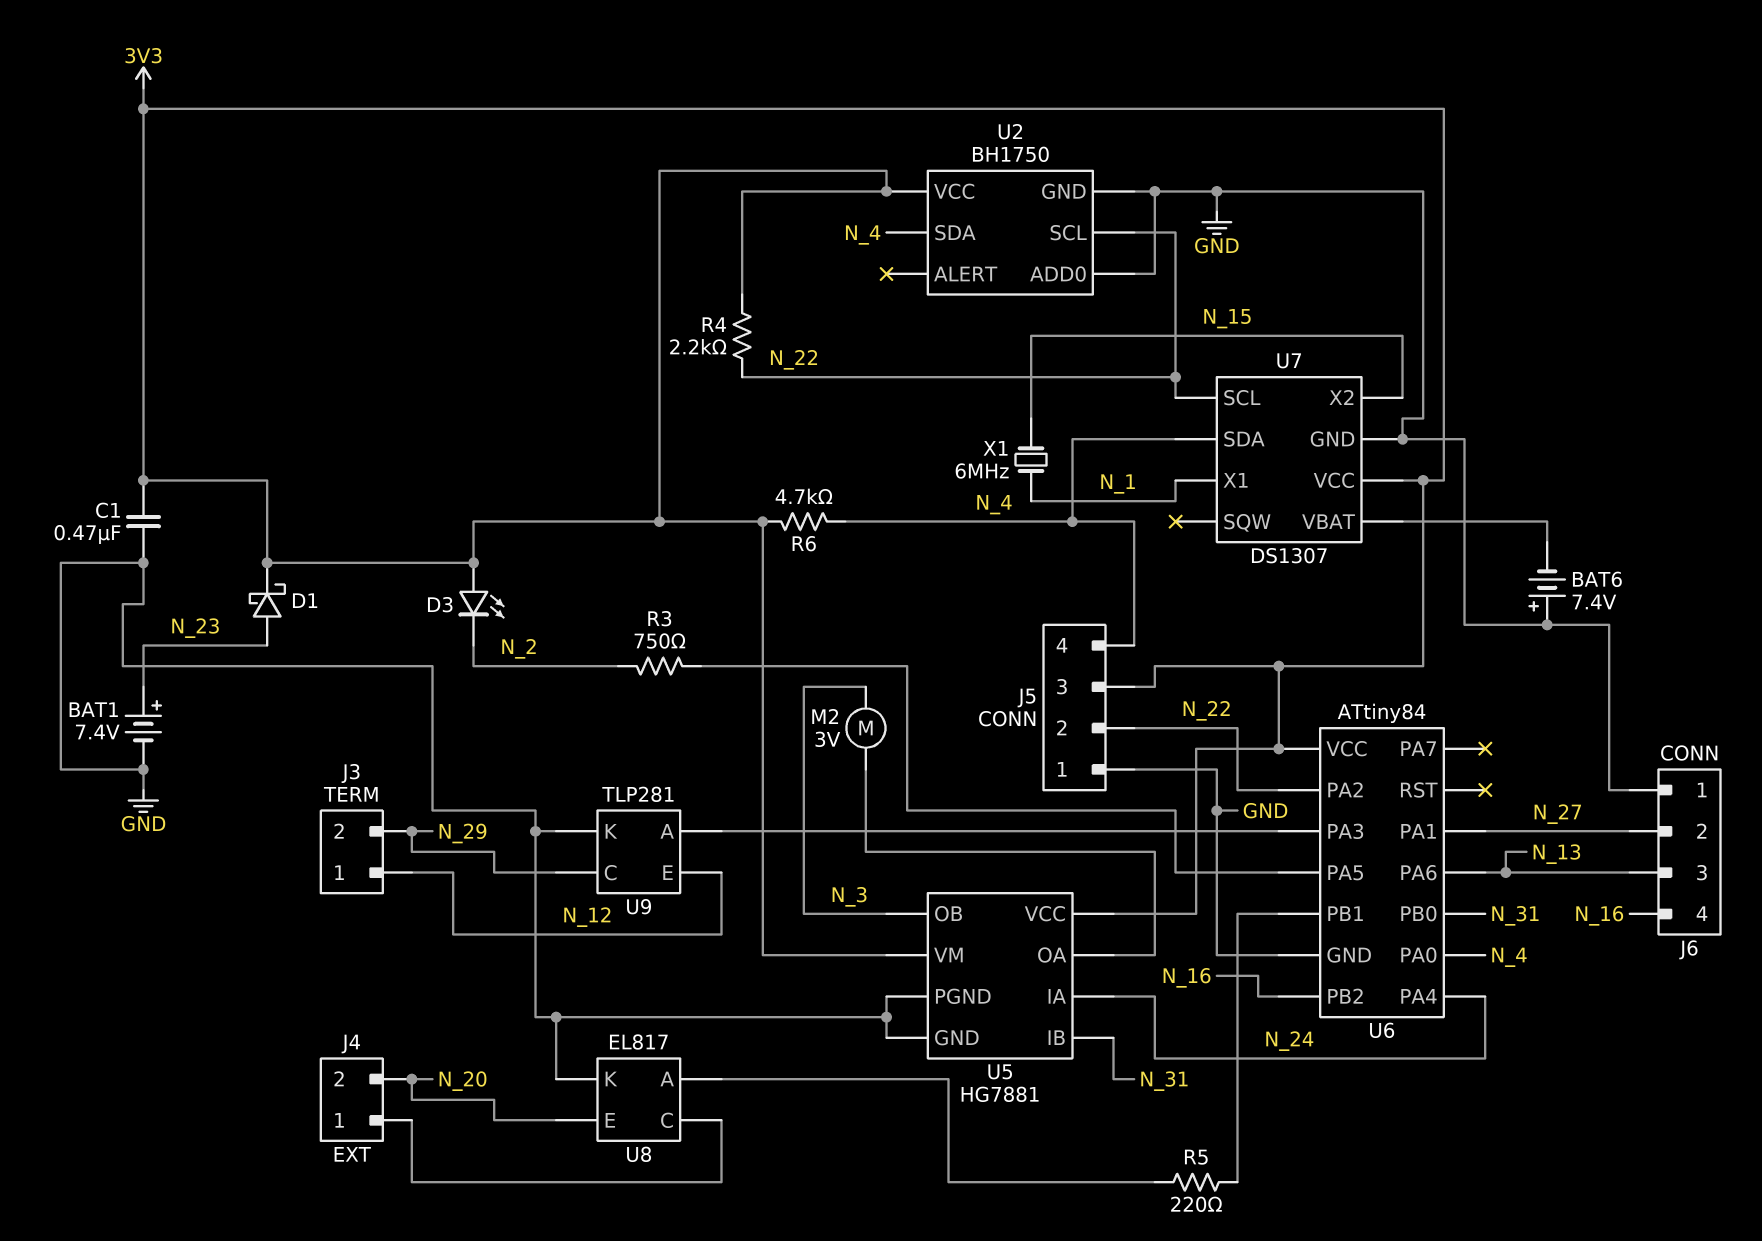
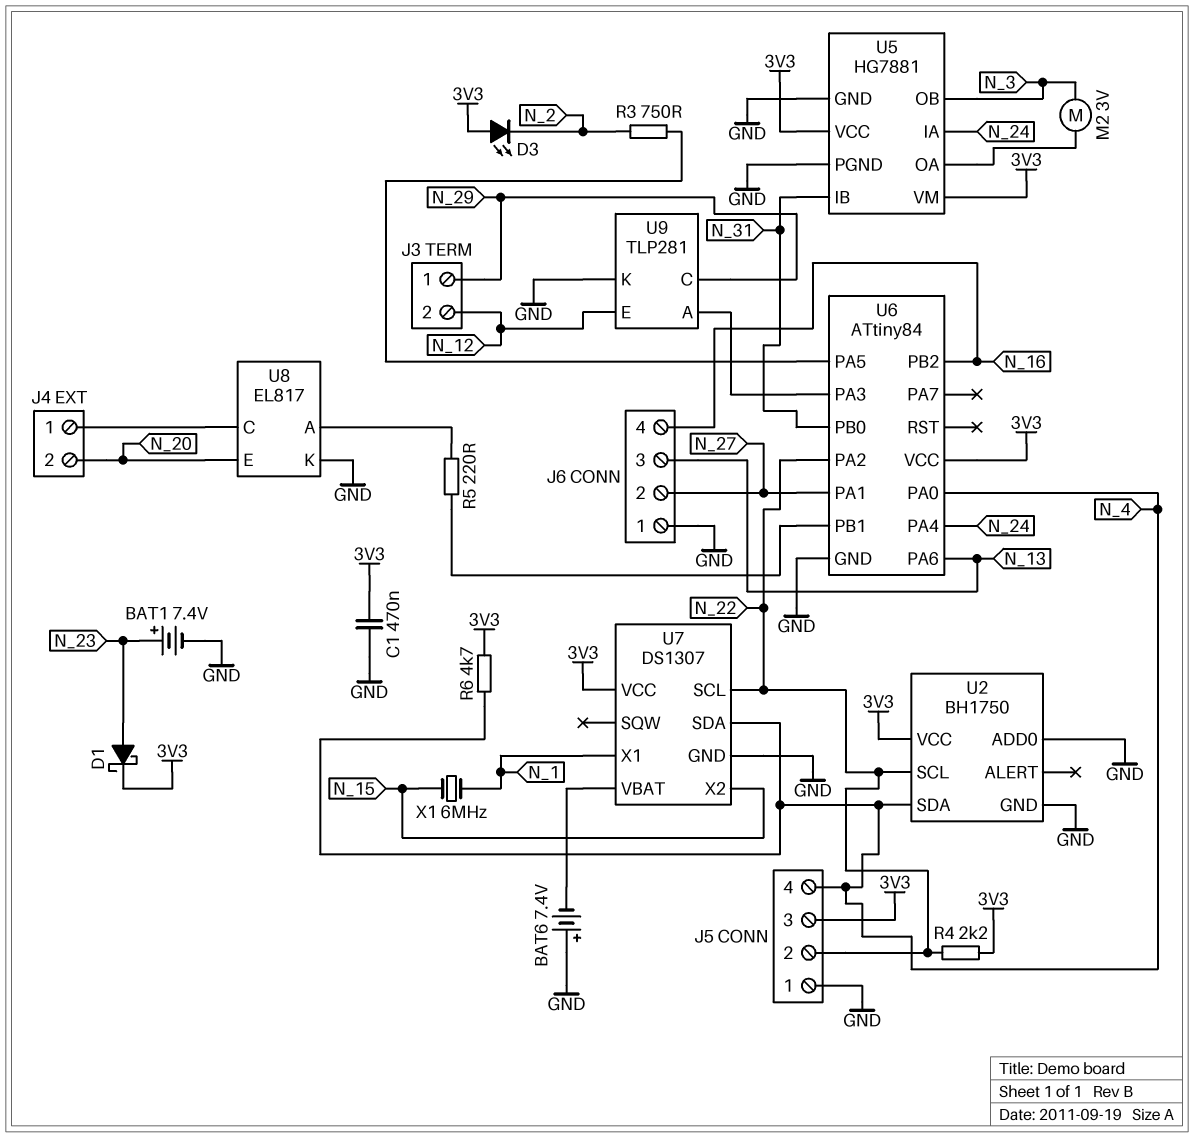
J3 pin 1: N_12 -> N_29
J3 pin 2: N_29 -> N_12

